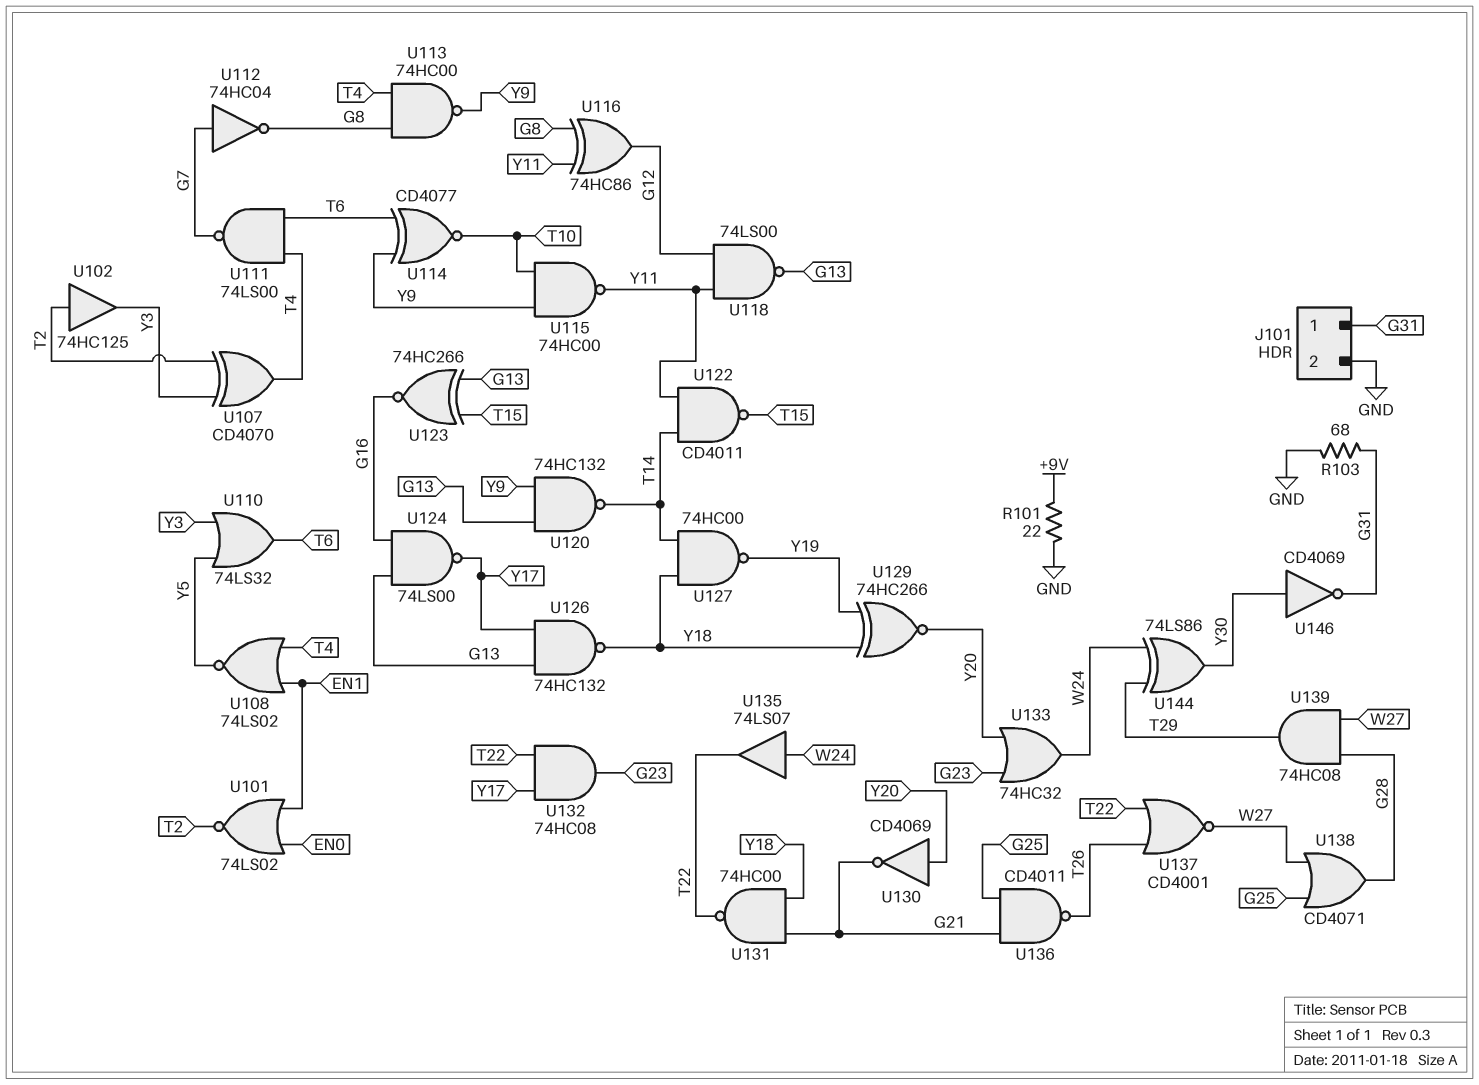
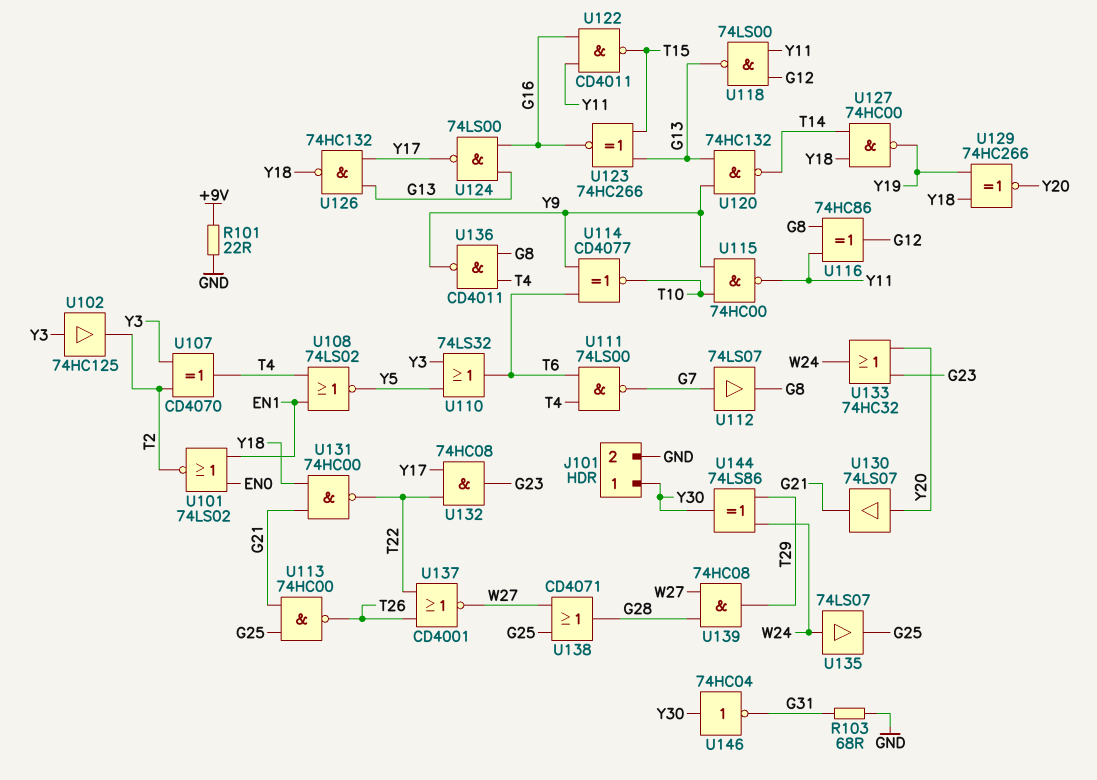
J101 pin 1: G31 -> Y30
U102: buffer 74HC125 (in T2, out Y3) -> buffer 74HC125 (in Y3, out T2)
U112: NOT 74HC04 (in G7, out G8) -> buffer 74LS07 (in G7, out G8)
U113: NAND 74HC00 (in G8, in T4, out Y9) -> NAND 74HC00 (in G21, in G25, out T26)
U122: NAND CD4011 (in T14, in Y11, out T15) -> NAND CD4011 (in G16, in Y11, out T15)
U130: NOT CD4069 (in Y20, out G21) -> buffer 74LS07 (in Y20, out G21)
U135: buffer 74LS07 (in W24, out T22) -> buffer 74LS07 (in W24, out G25)
U136: NAND CD4011 (in G21, in G25, out T26) -> NAND CD4011 (in G8, in T4, out Y9)
U146: NOT CD4069 (in Y30, out G31) -> NOT 74HC04 (in Y30, out G31)

